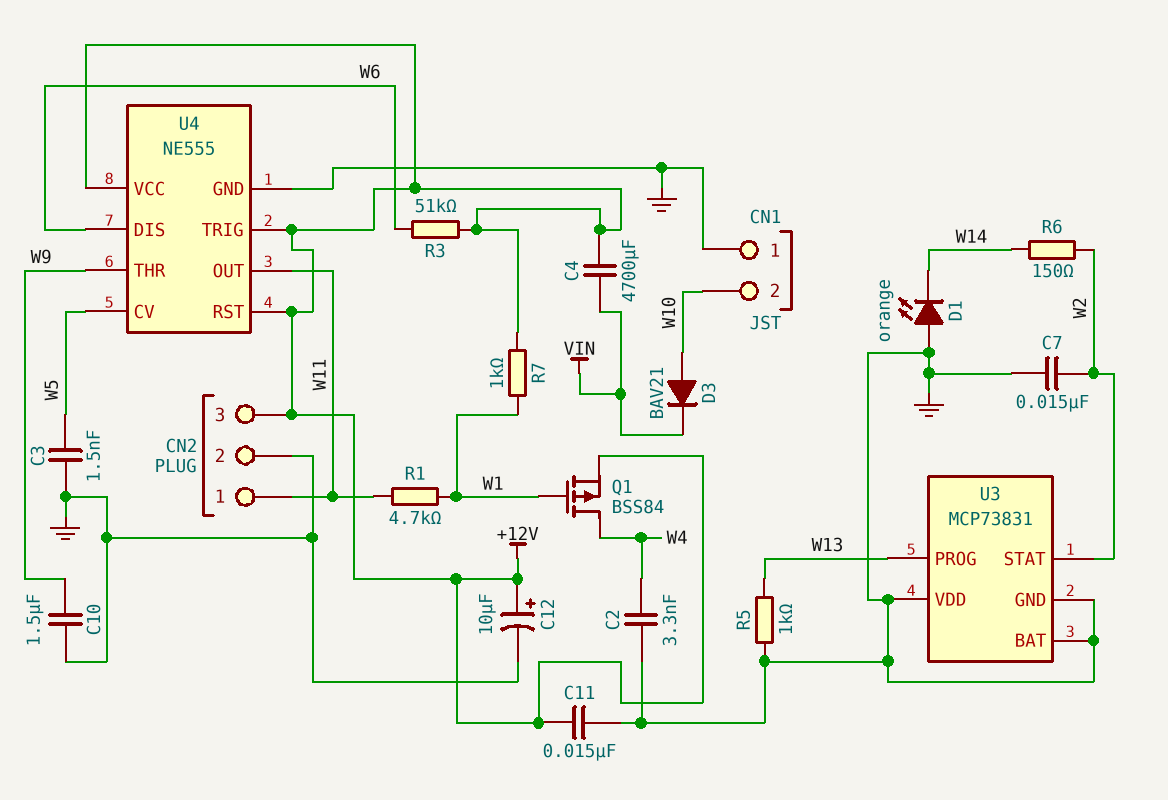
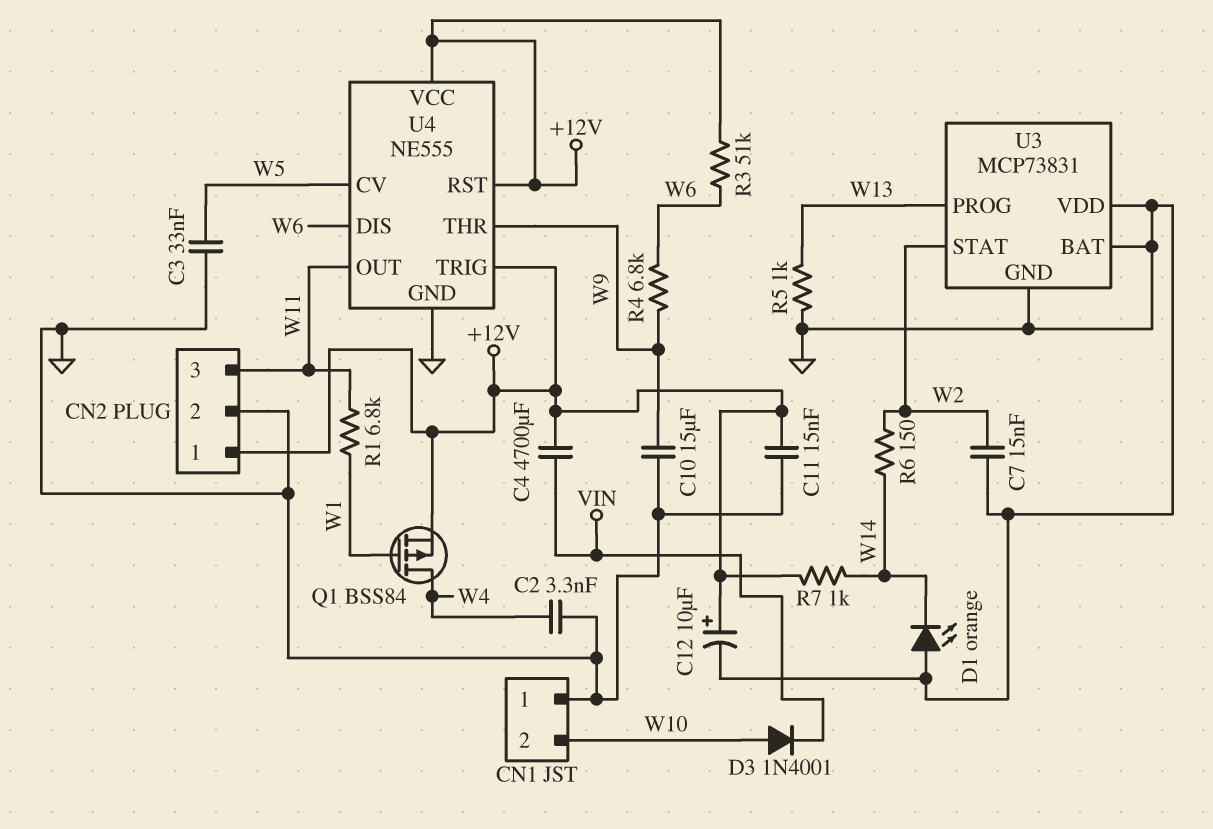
C3: 1.5nF (GND, W5) -> 33nF (GND, W5)
C10: 1.5uF (GND, W9) -> 15uF (GND, W9)
CN2 pin 1: W11 -> +12V
CN2 pin 3: +12V -> W11
D3: diode BAV21 (A W10, K VIN) -> diode 1N4001 (A W10, K VIN)
R1: 4.7k (W1, W11) -> 6.8k (W1, W11)
R4: none -> 6.8k (W6, W9)
R7: 1k (+12V, W1) -> 1k (+12V, W14)

